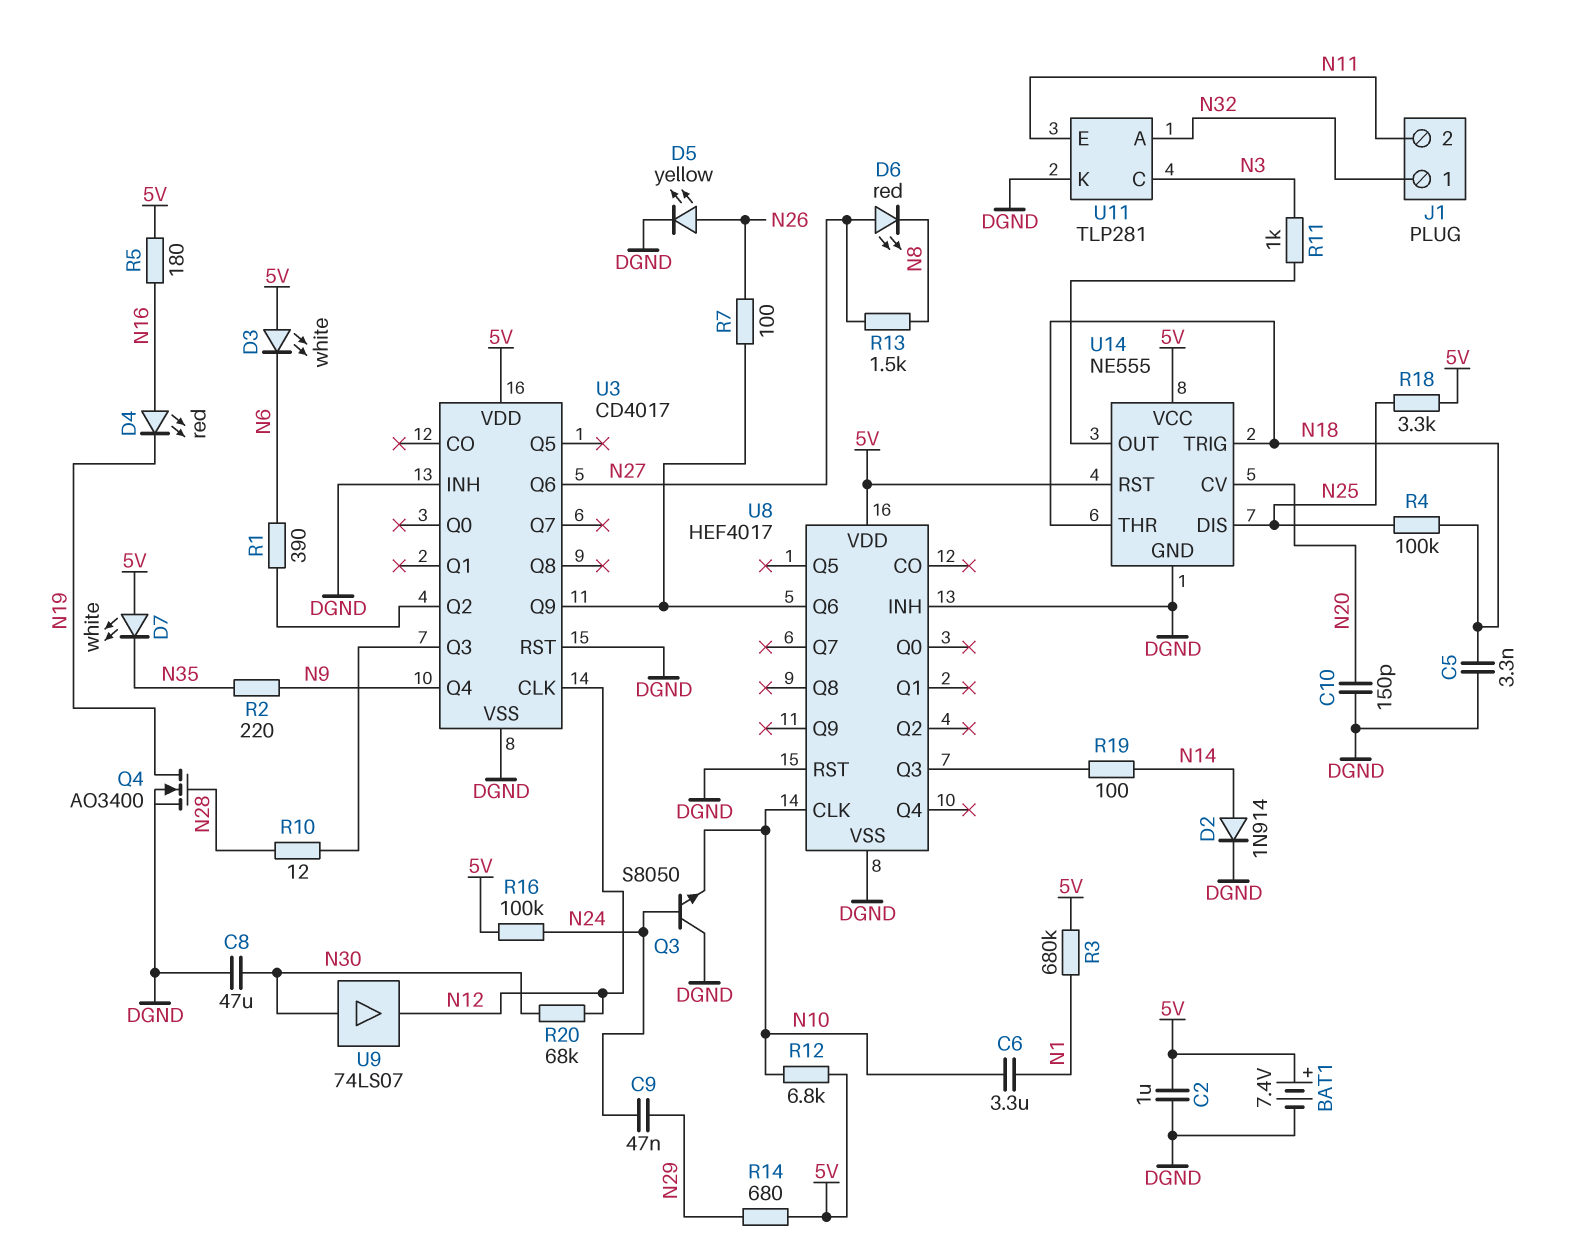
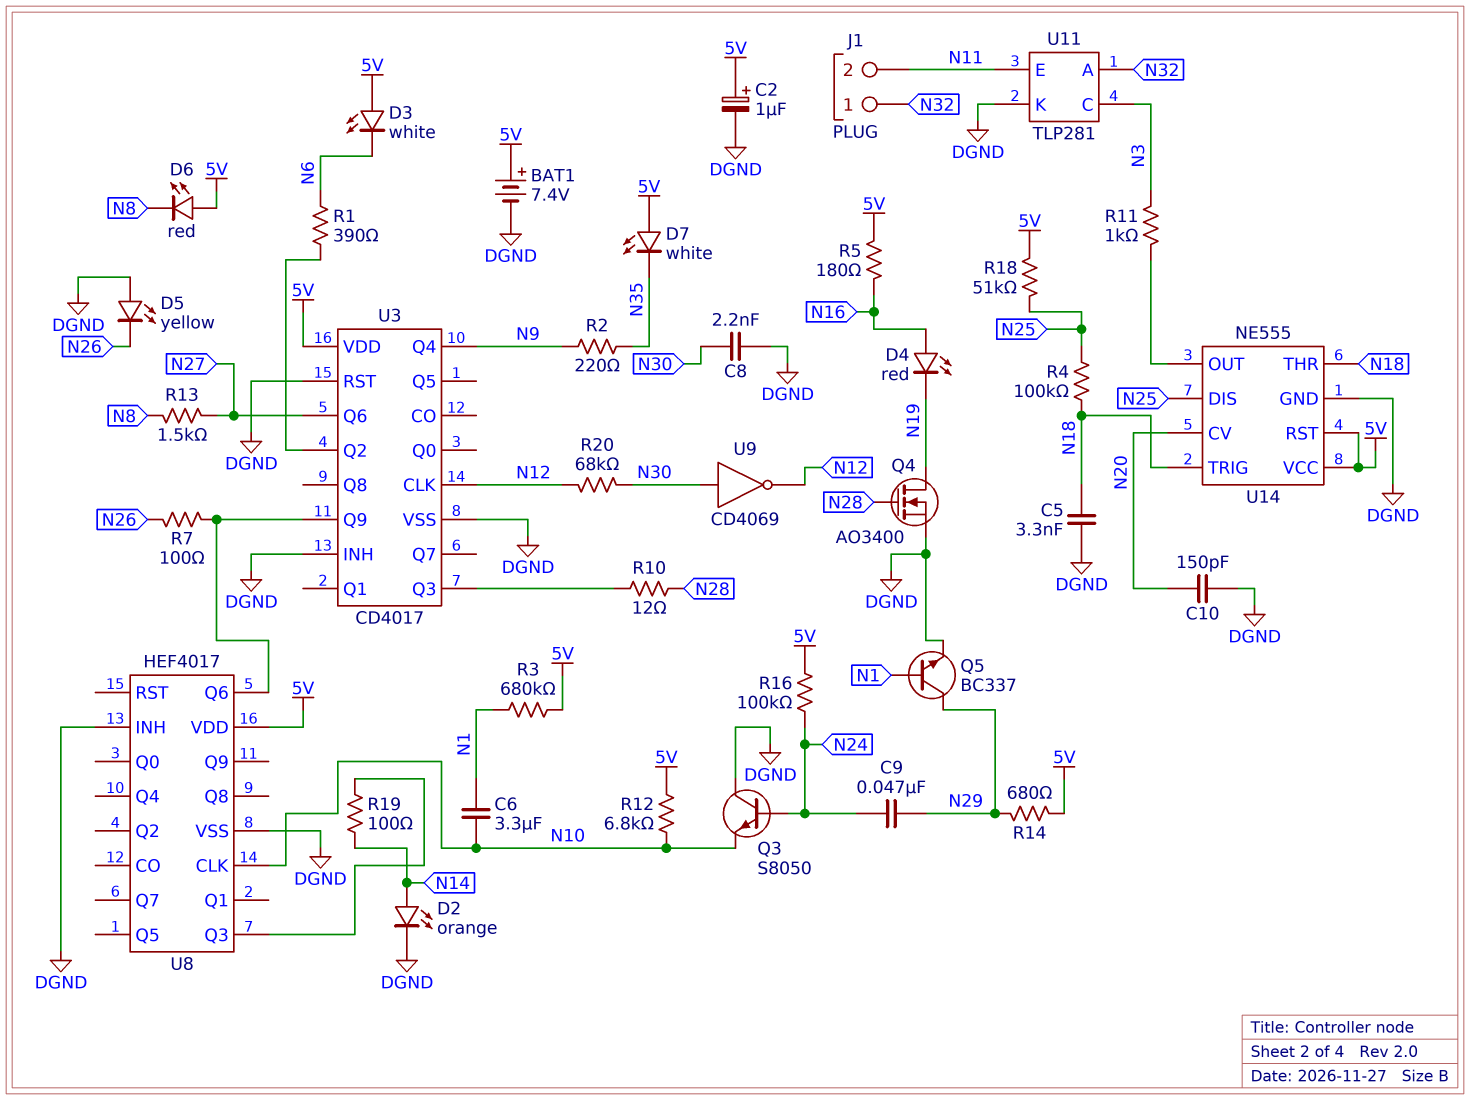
C2: 1uF (5V, DGND) -> 1uF (plus 5V, minus DGND)
C8: 47uF (DGND, N30) -> 2.2nF (DGND, N30)
D2: diode 1N914 (A N14, K DGND) -> LED orange (A N14, K DGND)
D5: LED yellow (A N26, K DGND) -> LED yellow (A DGND, K N26)
D6: LED red (A N27, K N8) -> LED red (A 5V, K N8)
Q5: none -> NPN BC337 (B N1, C N29, E DGND)
R18: 3.3k (5V, N25) -> 51k (5V, N25)
U8 pin RST: DGND -> none
U9: buffer 74LS07 (in N30, out N12) -> NOT CD4069 (in N30, out N12)

